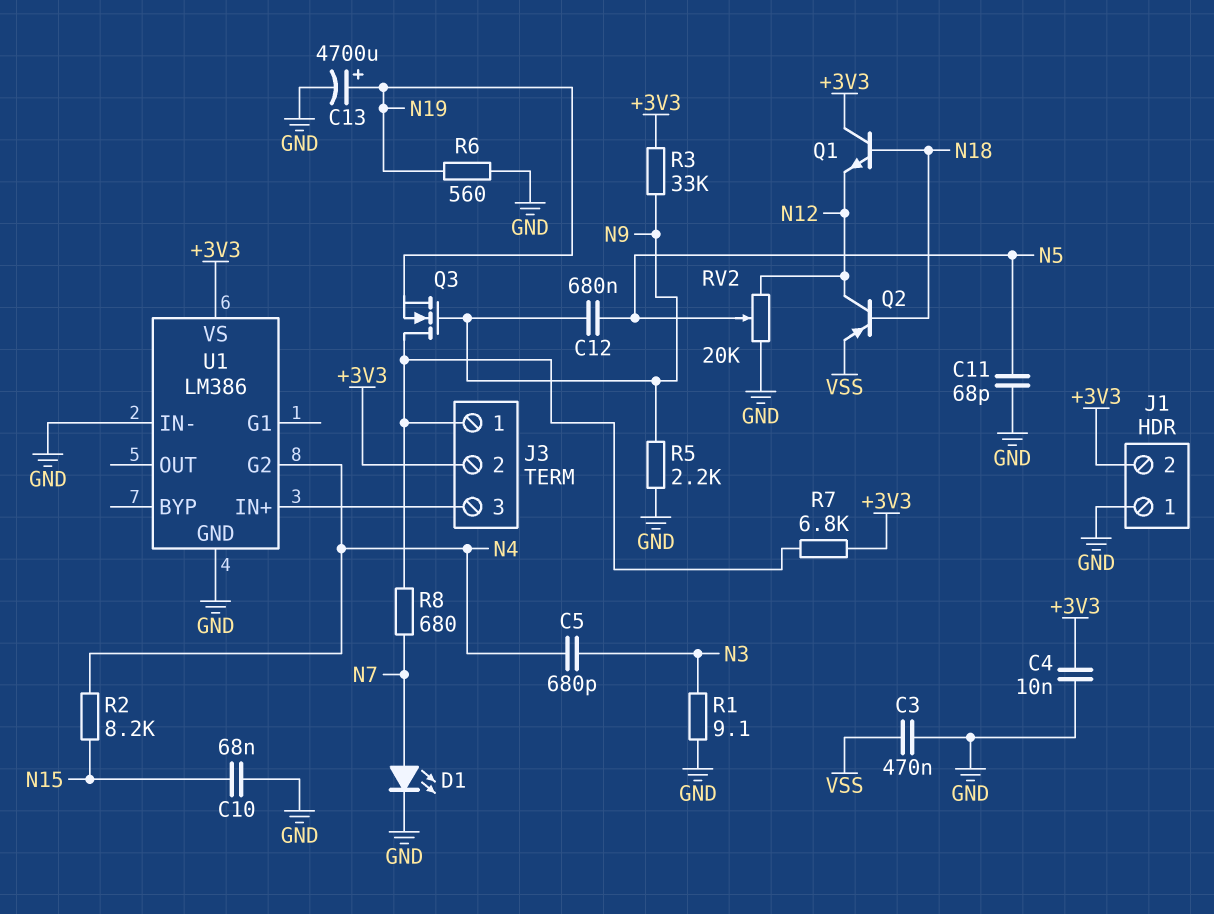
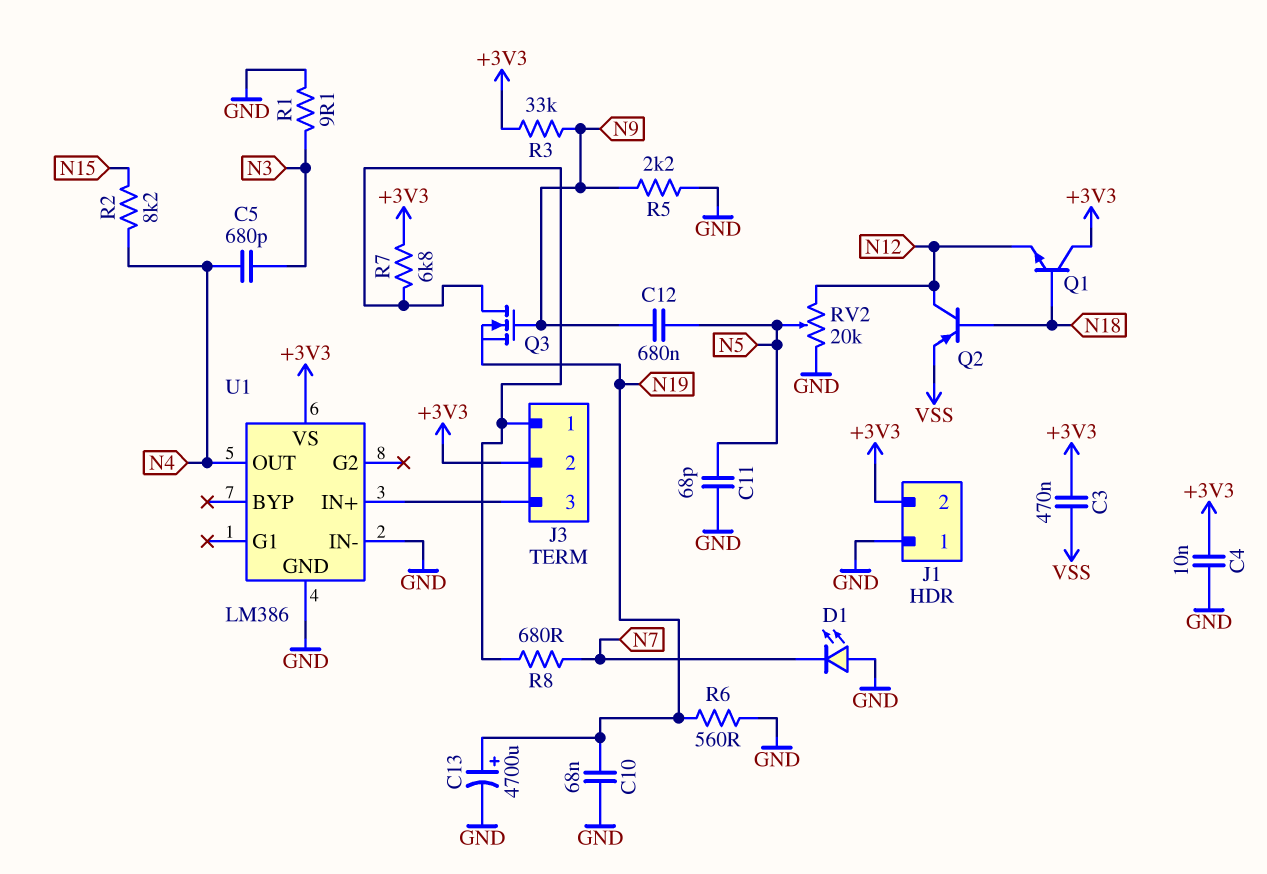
C3: 470nF (GND, VSS) -> 470nF (+3V3, VSS)
C10: 68nF (GND, N15) -> 68nF (GND, N19)
D1: LED (A N7, K GND) -> LED (A GND, K N7)
U1 pin G2: N4 -> none
U1 pin OUT: none -> N4

